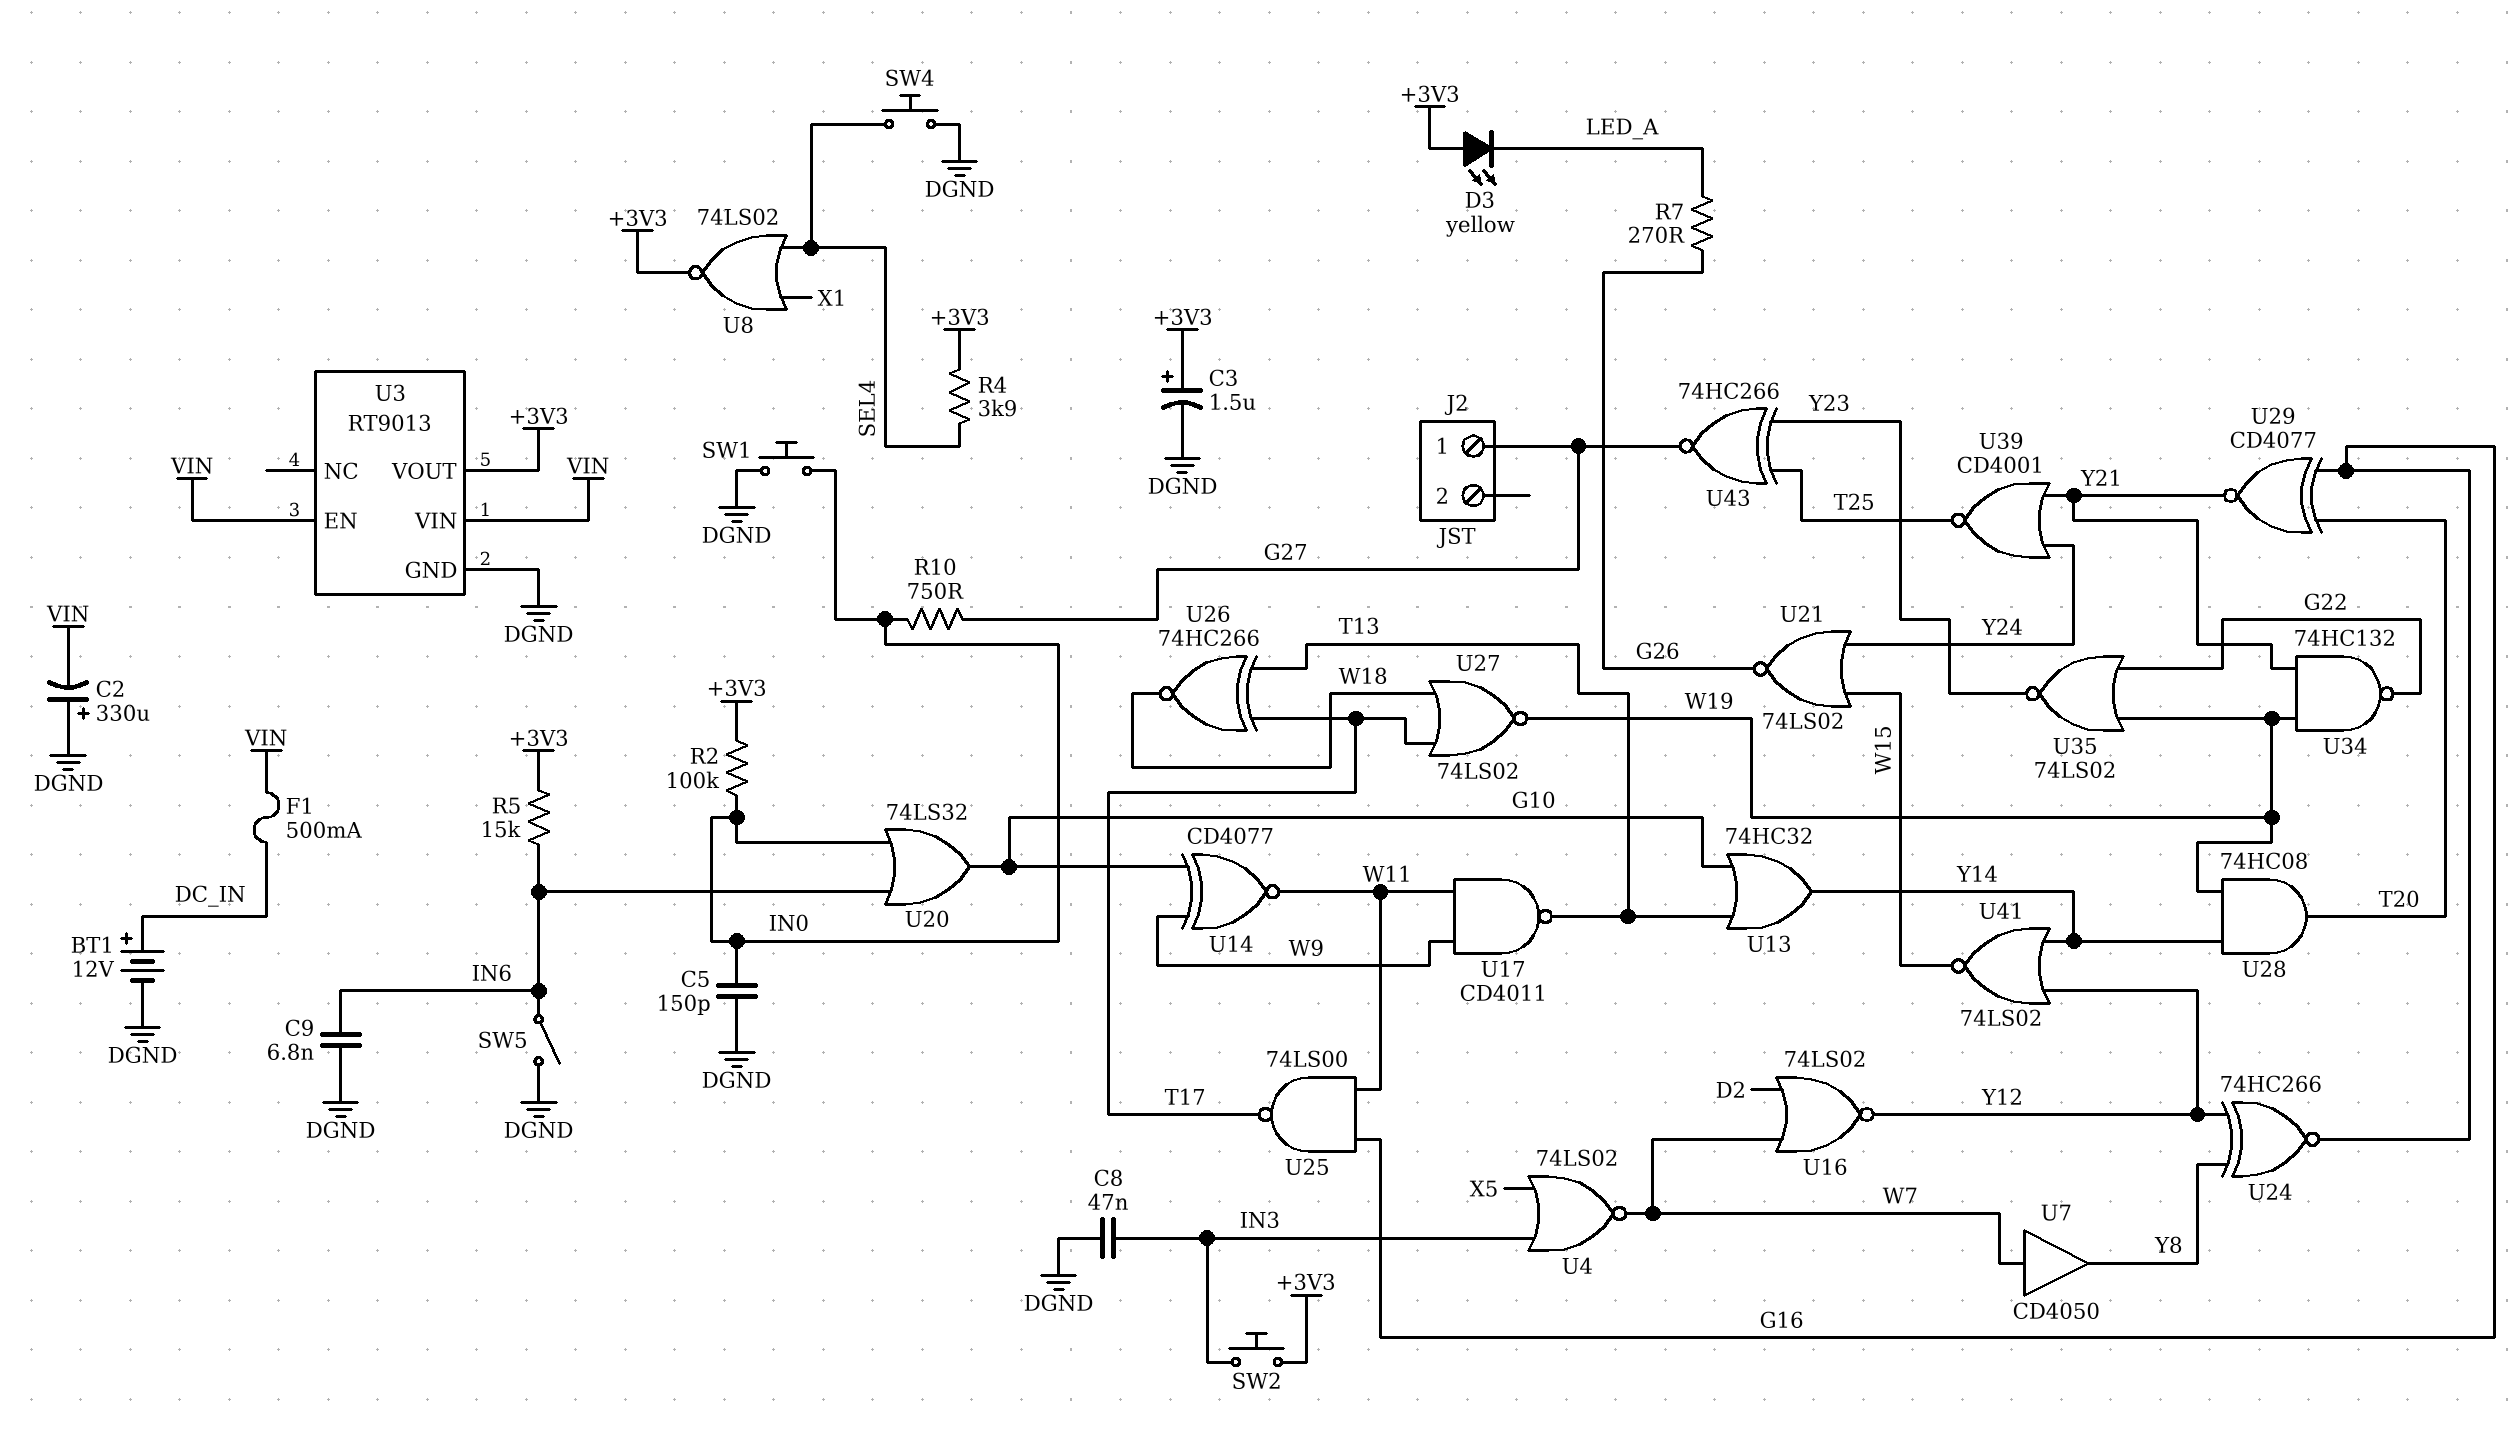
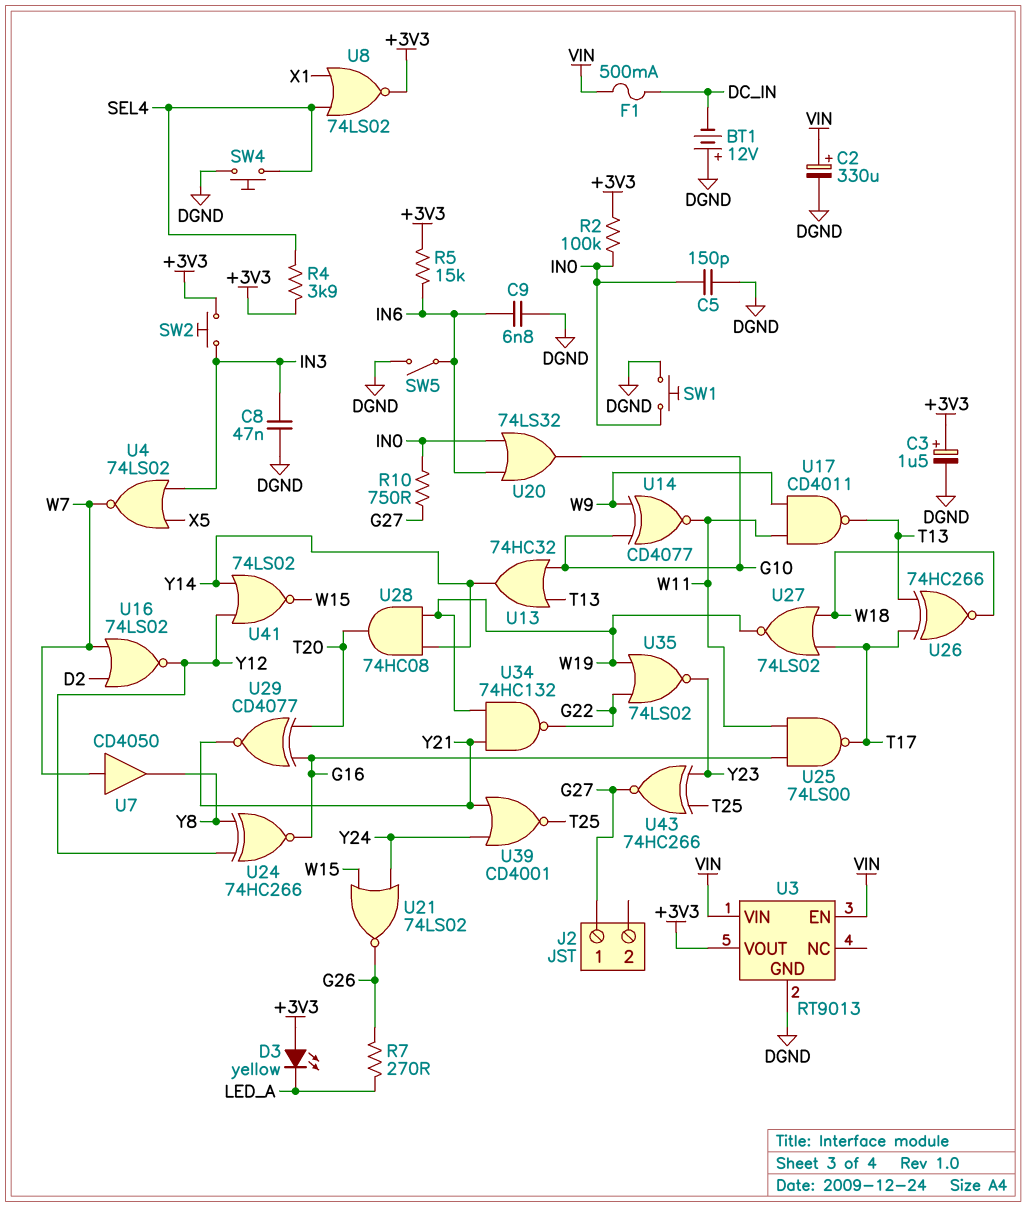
BT1: 12V (plus DC_IN, minus DGND) -> 12V (plus DGND, minus DC_IN)
C2: 330uF (plus DGND, minus VIN) -> 330uF (plus VIN, minus DGND)

